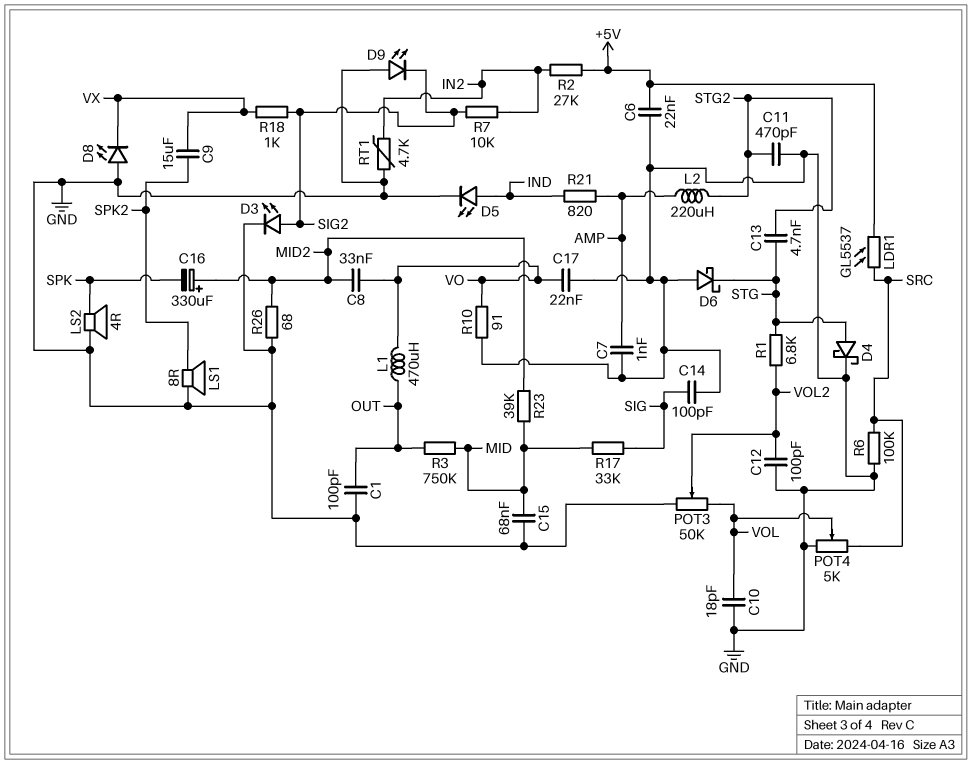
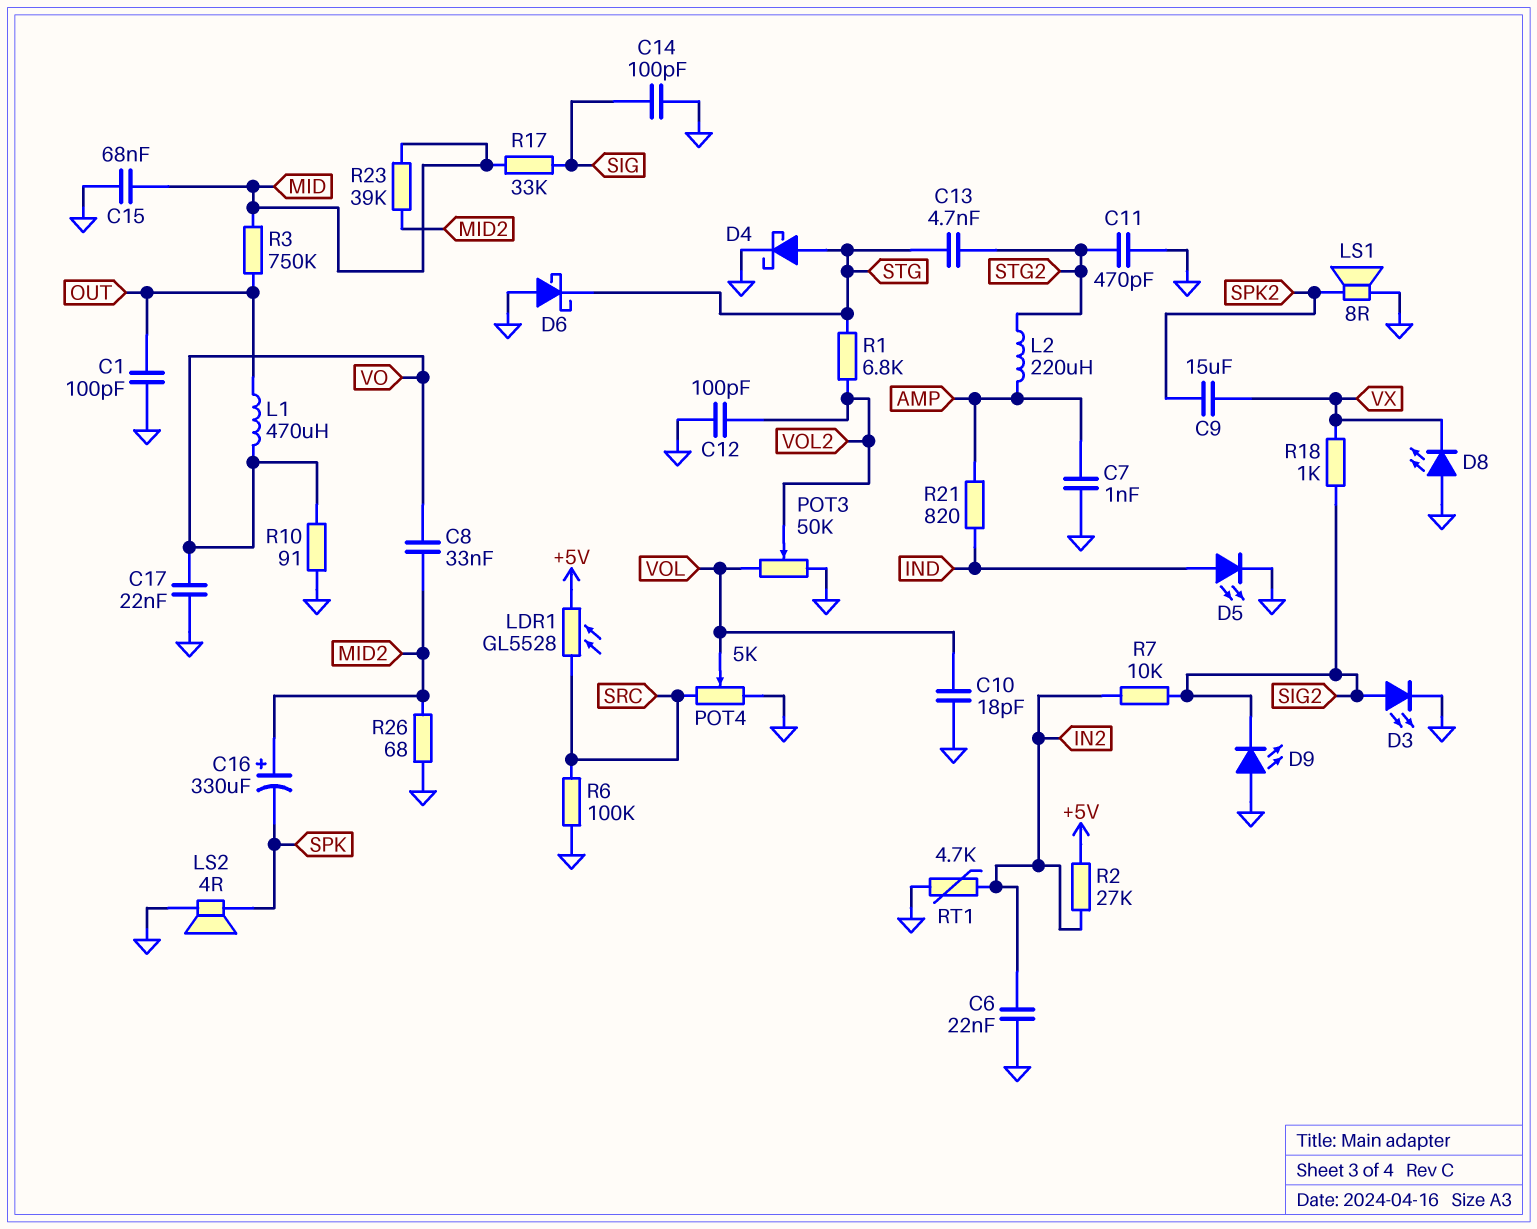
C6: 22nF (+5V, GND) -> 22nF (GND, IN2)
LDR1: GL5537 (+5V, SRC) -> GL5528 (+5V, SRC)

